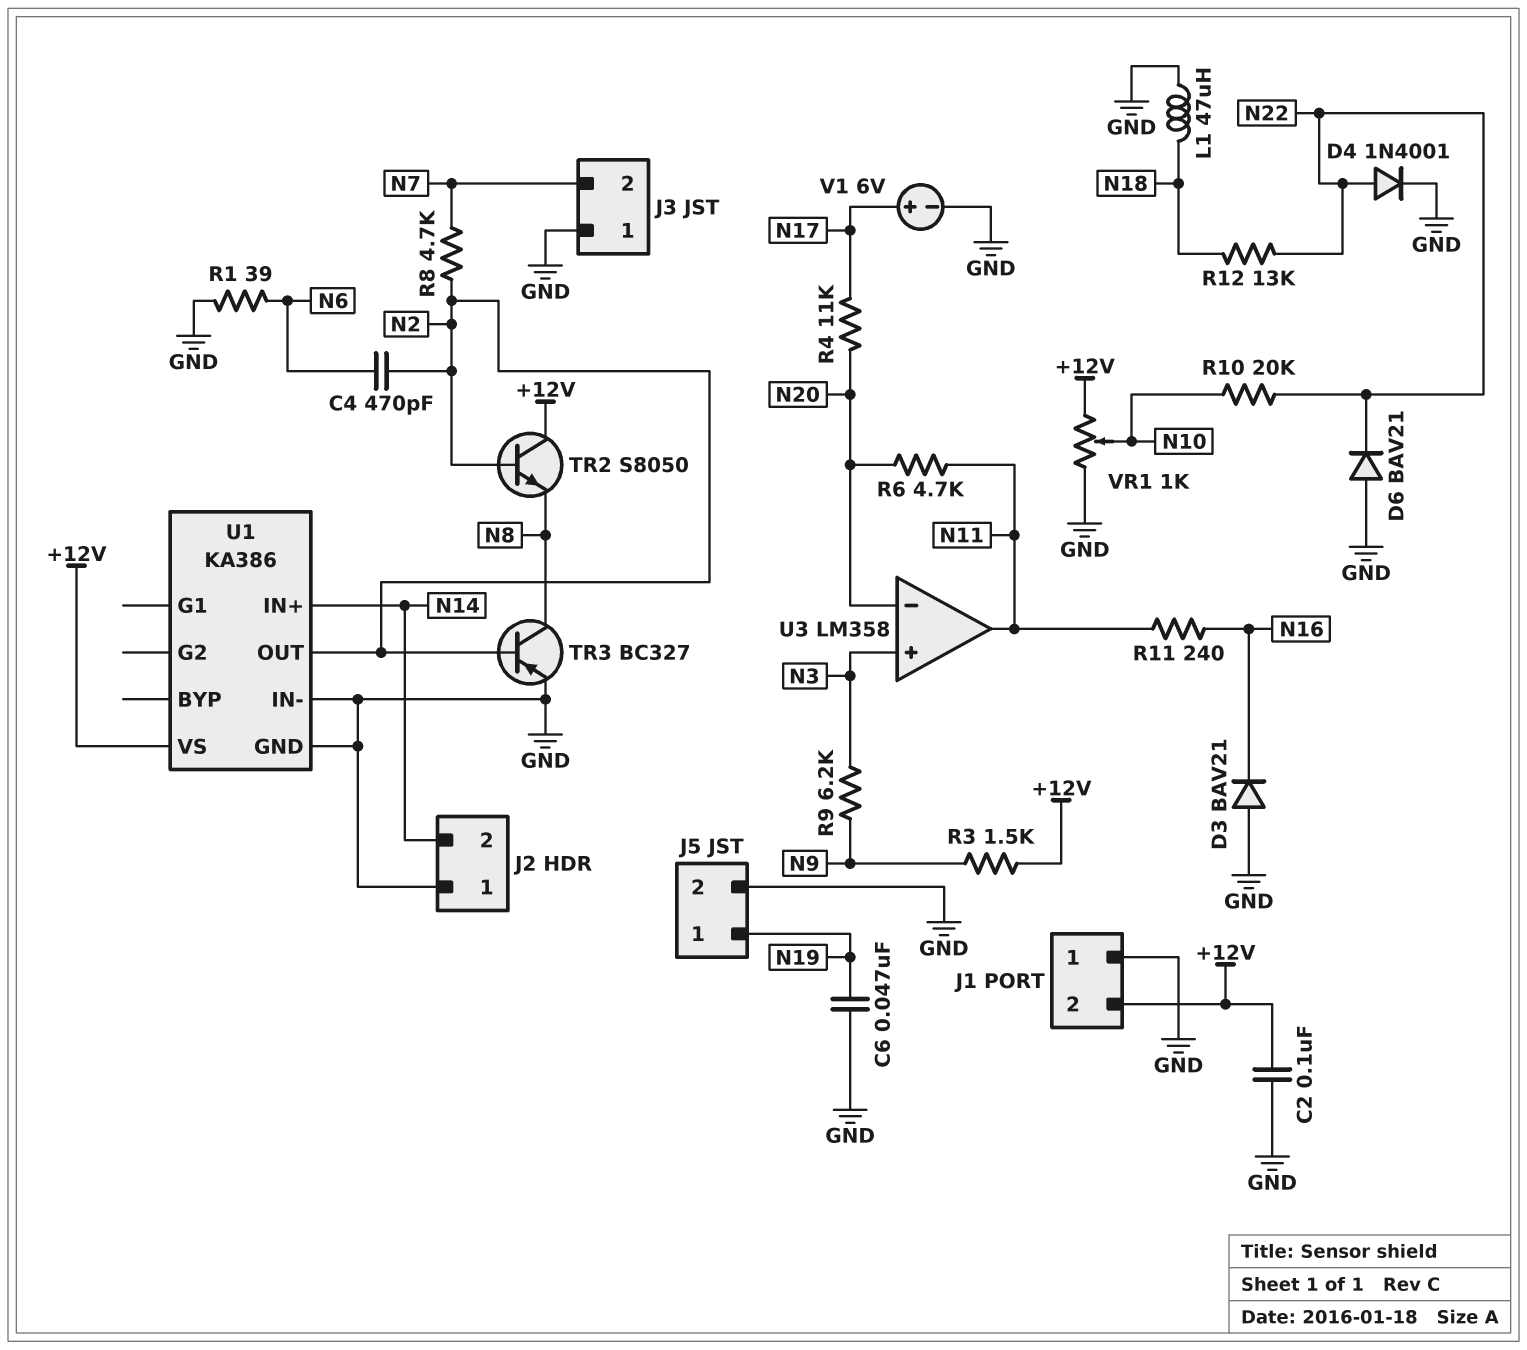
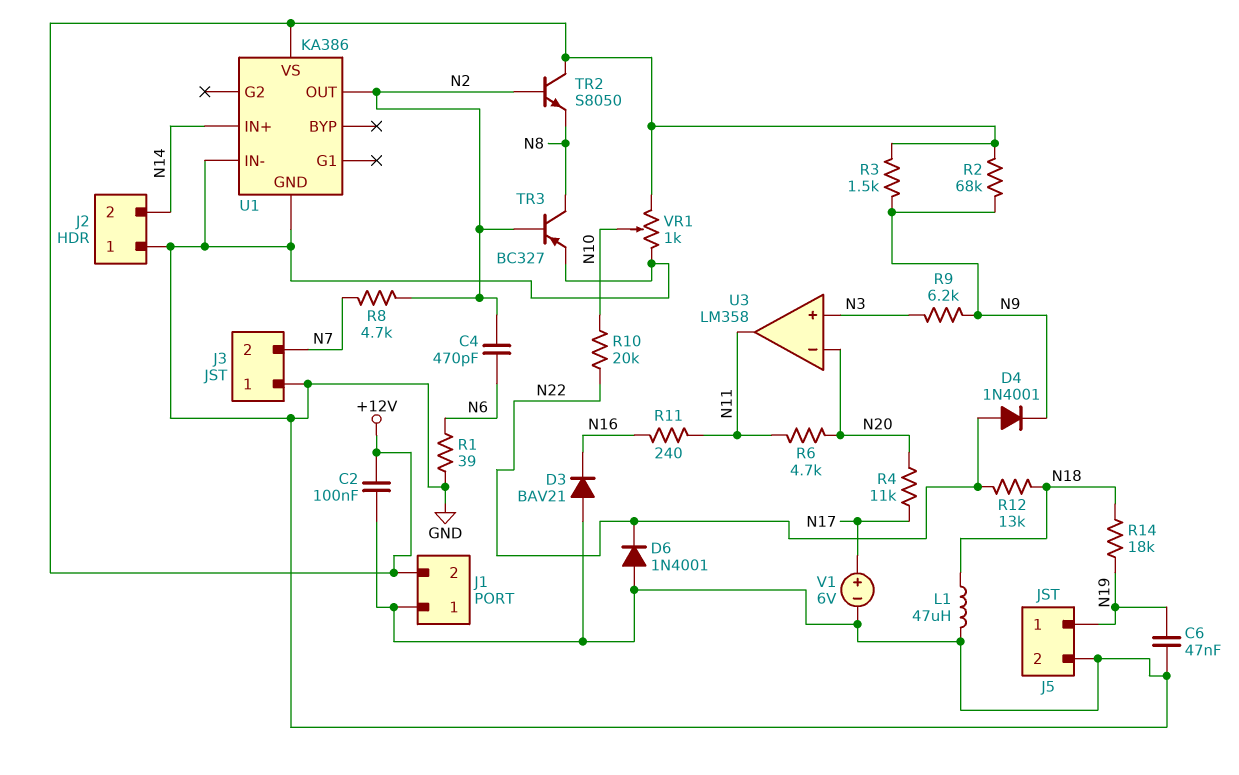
D4: diode 1N4001 (A N22, K GND) -> diode 1N4001 (A N22, K N9)
D6: diode BAV21 (A GND, K N22) -> diode 1N4001 (A GND, K N22)
R2: none -> 68k (+12V, N9)
R14: none -> 18k (N18, N19)

